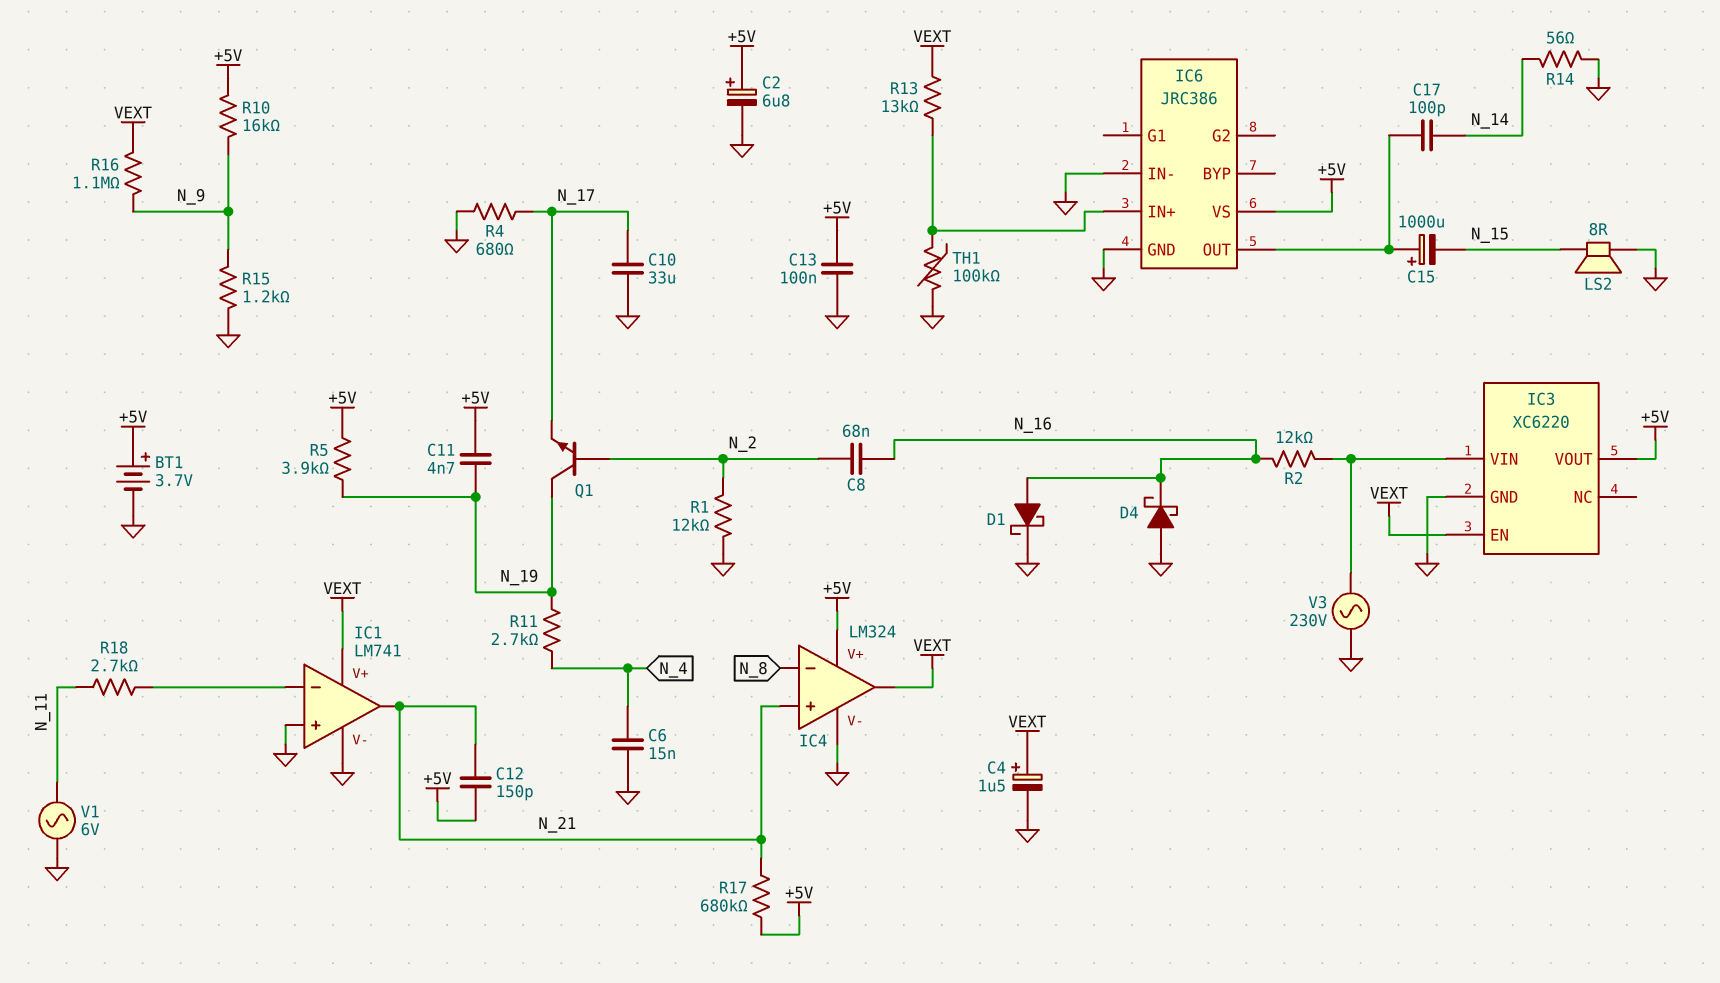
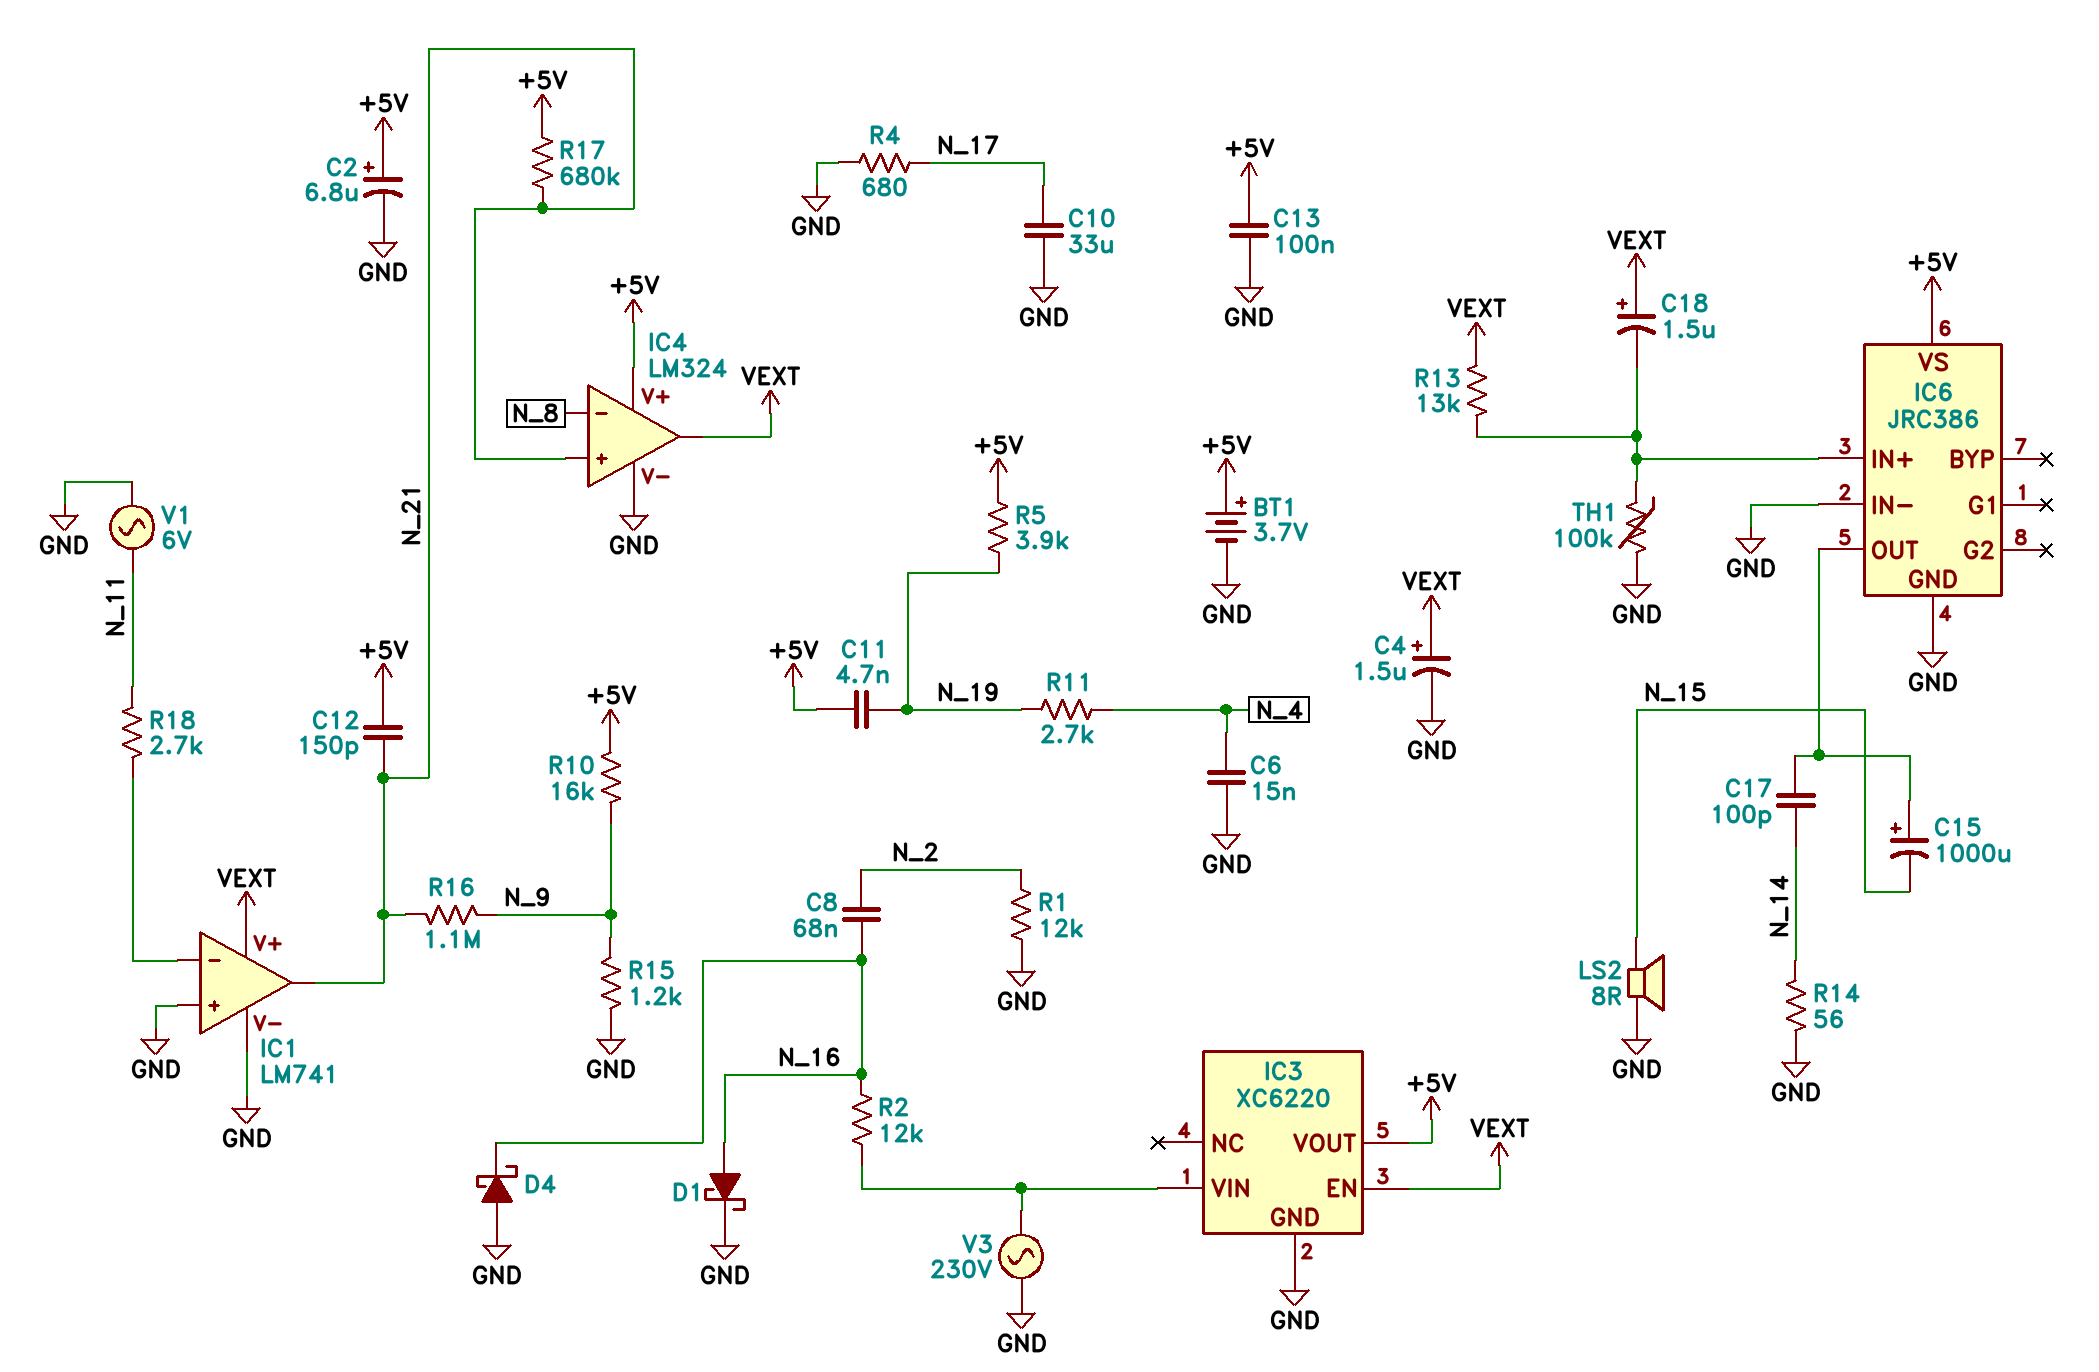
C18: none -> 1.5uF (plus VEXT, minus IC6/IN+)
Q1: NPN (B N_2, C N_19, E N_17) -> none
R16: 1.1M (N_9, VEXT) -> 1.1M (N_9, N_21)

